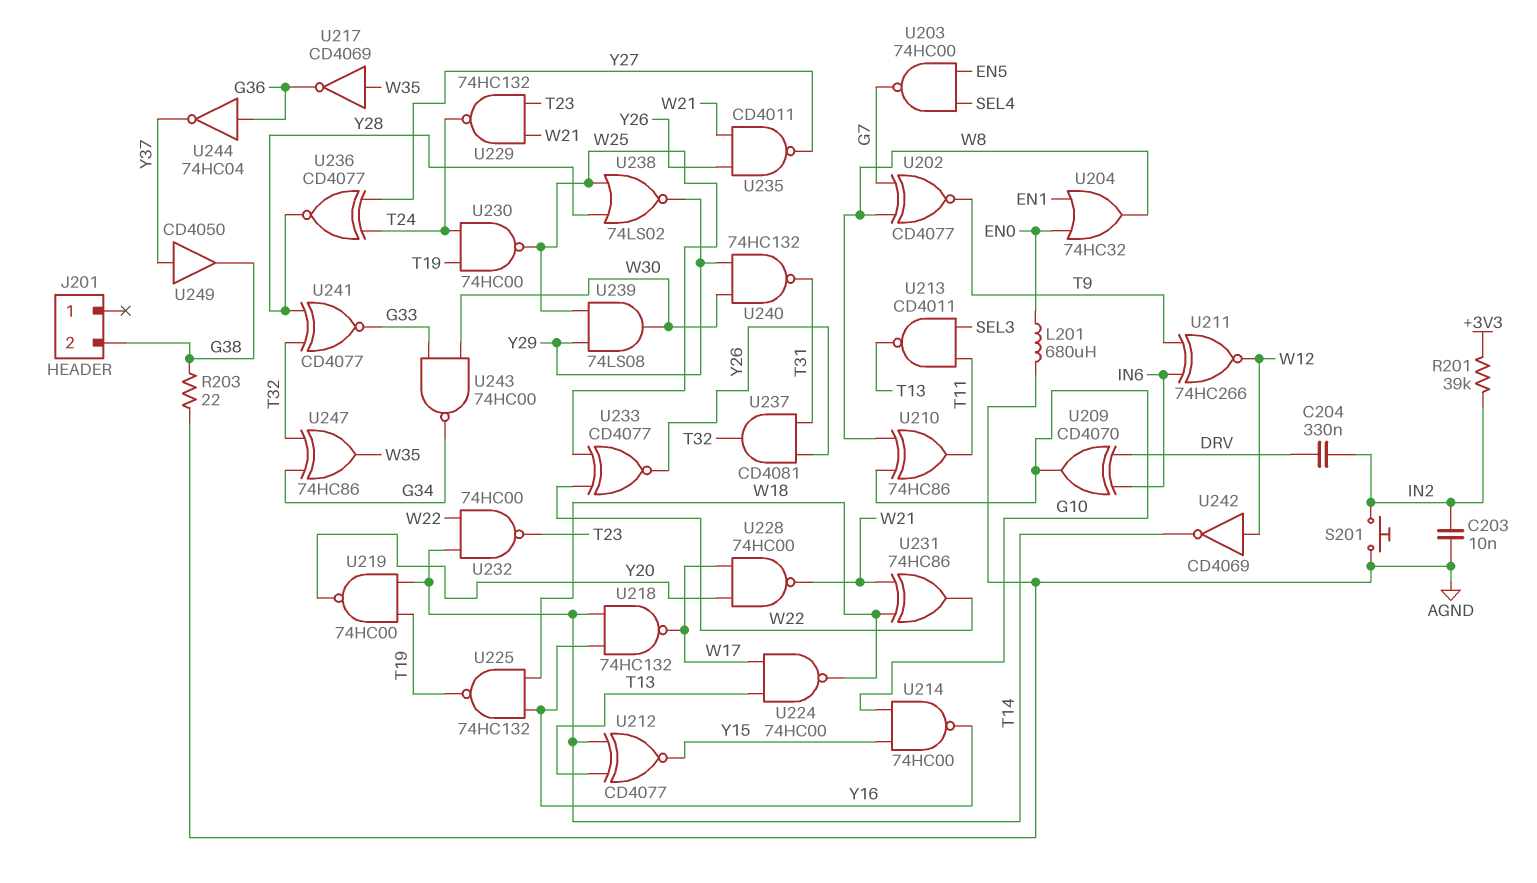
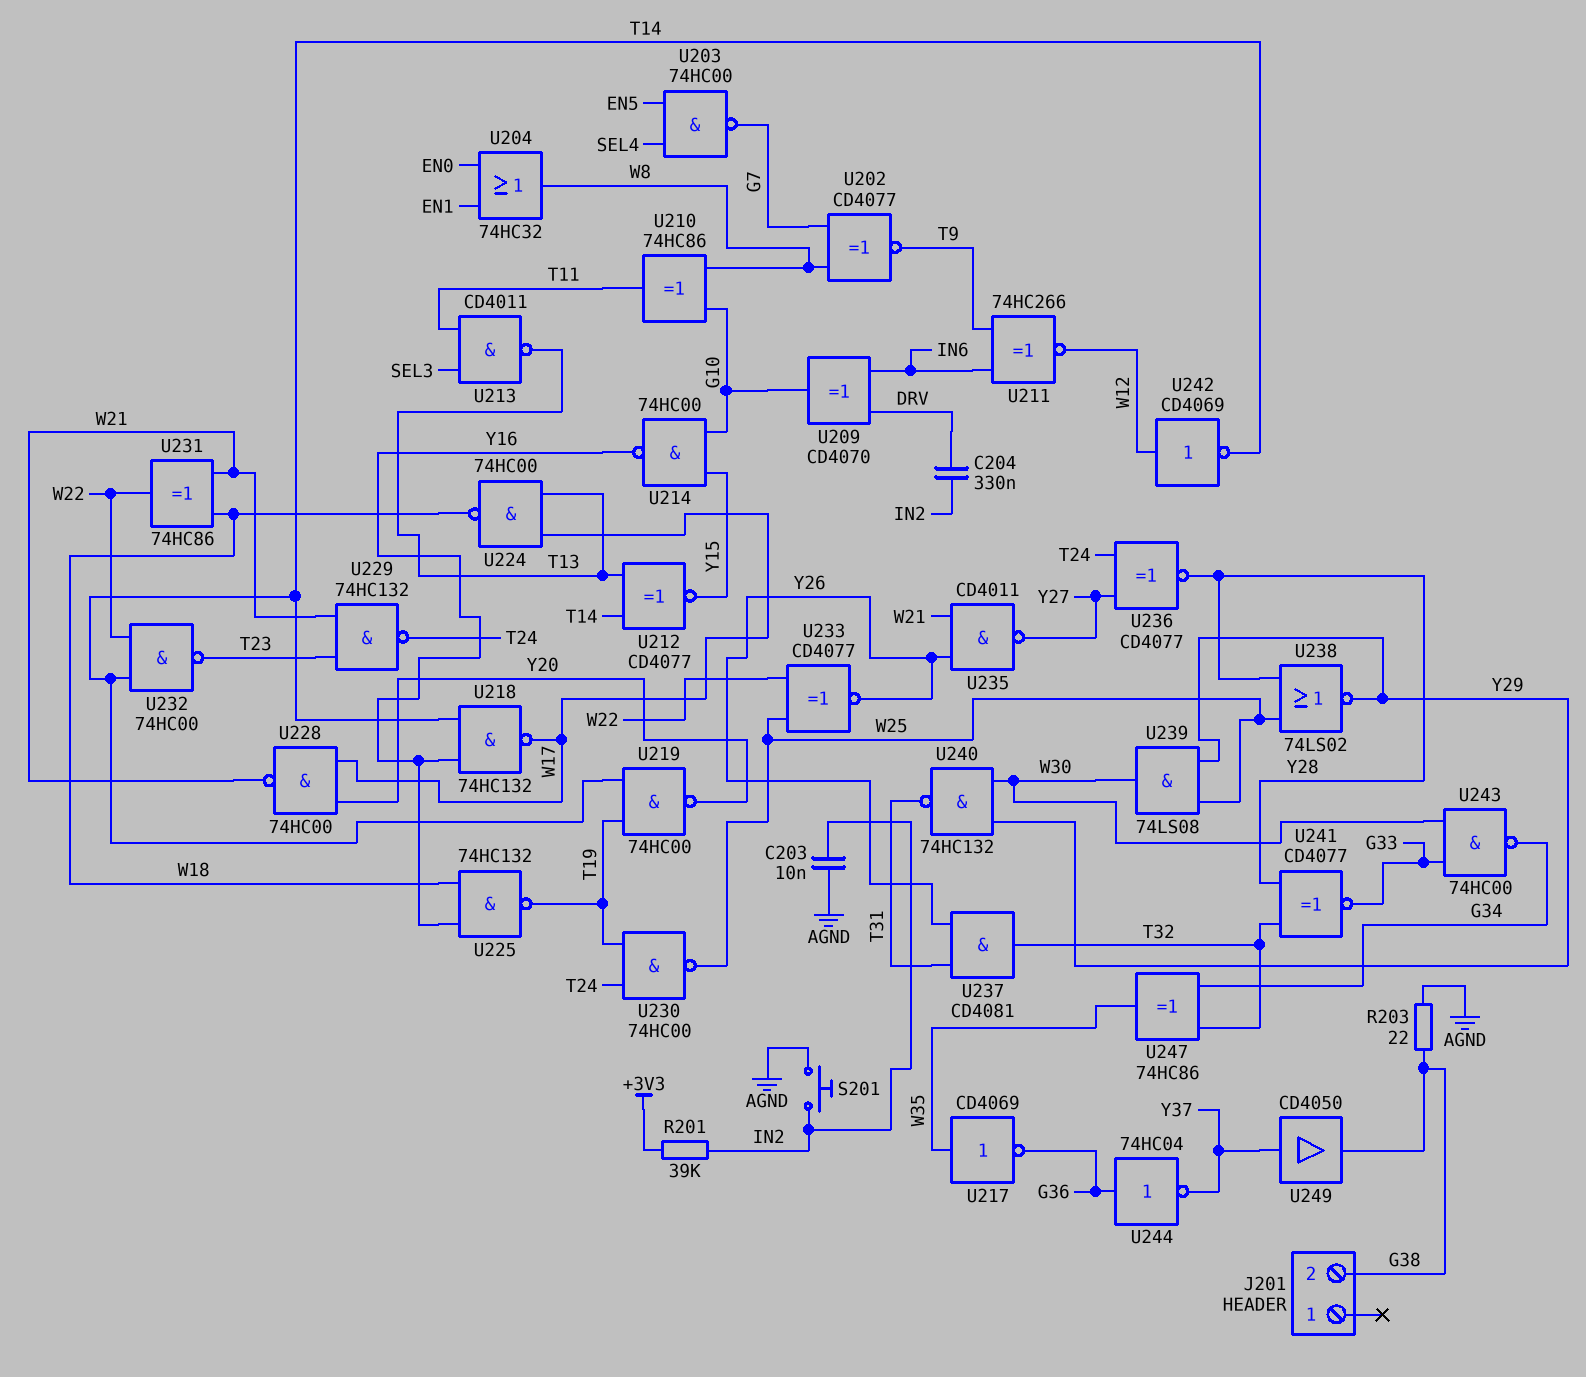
L201: 680uH (AGND, EN0) -> none

